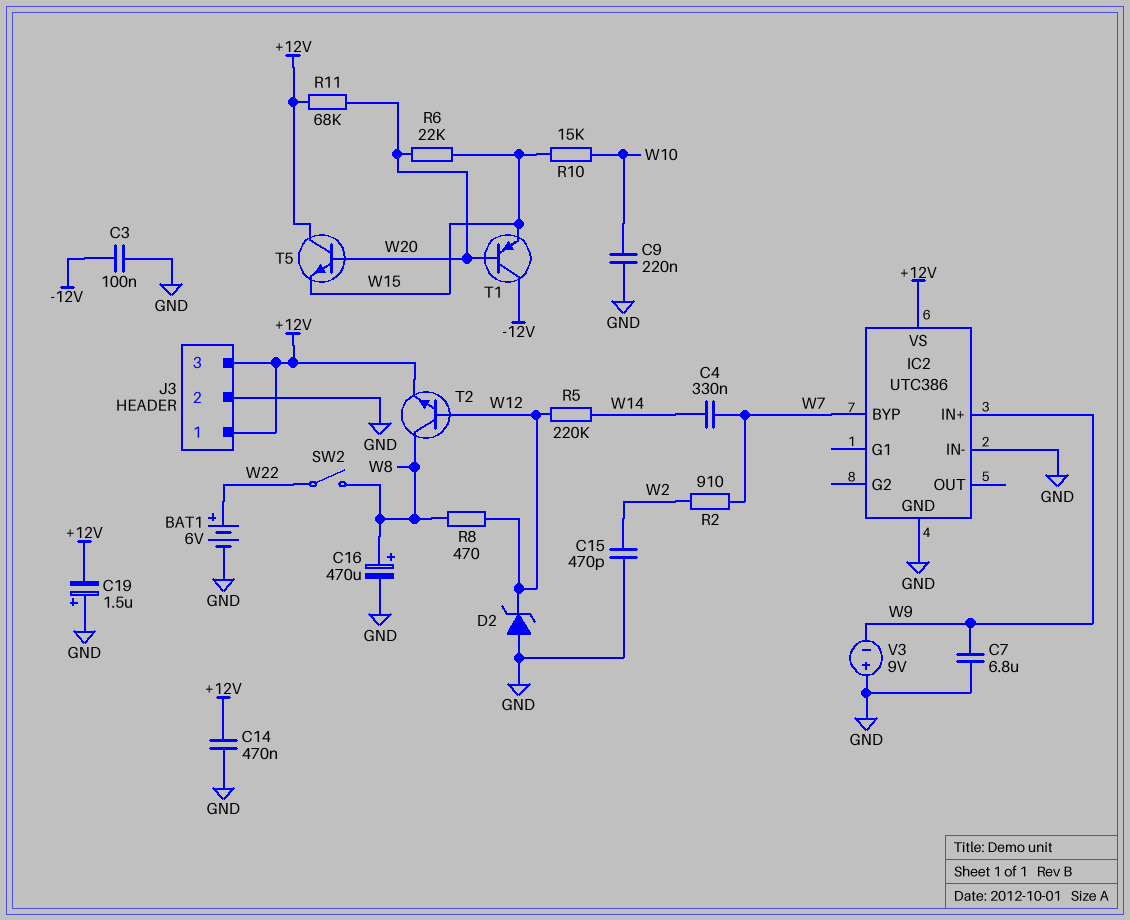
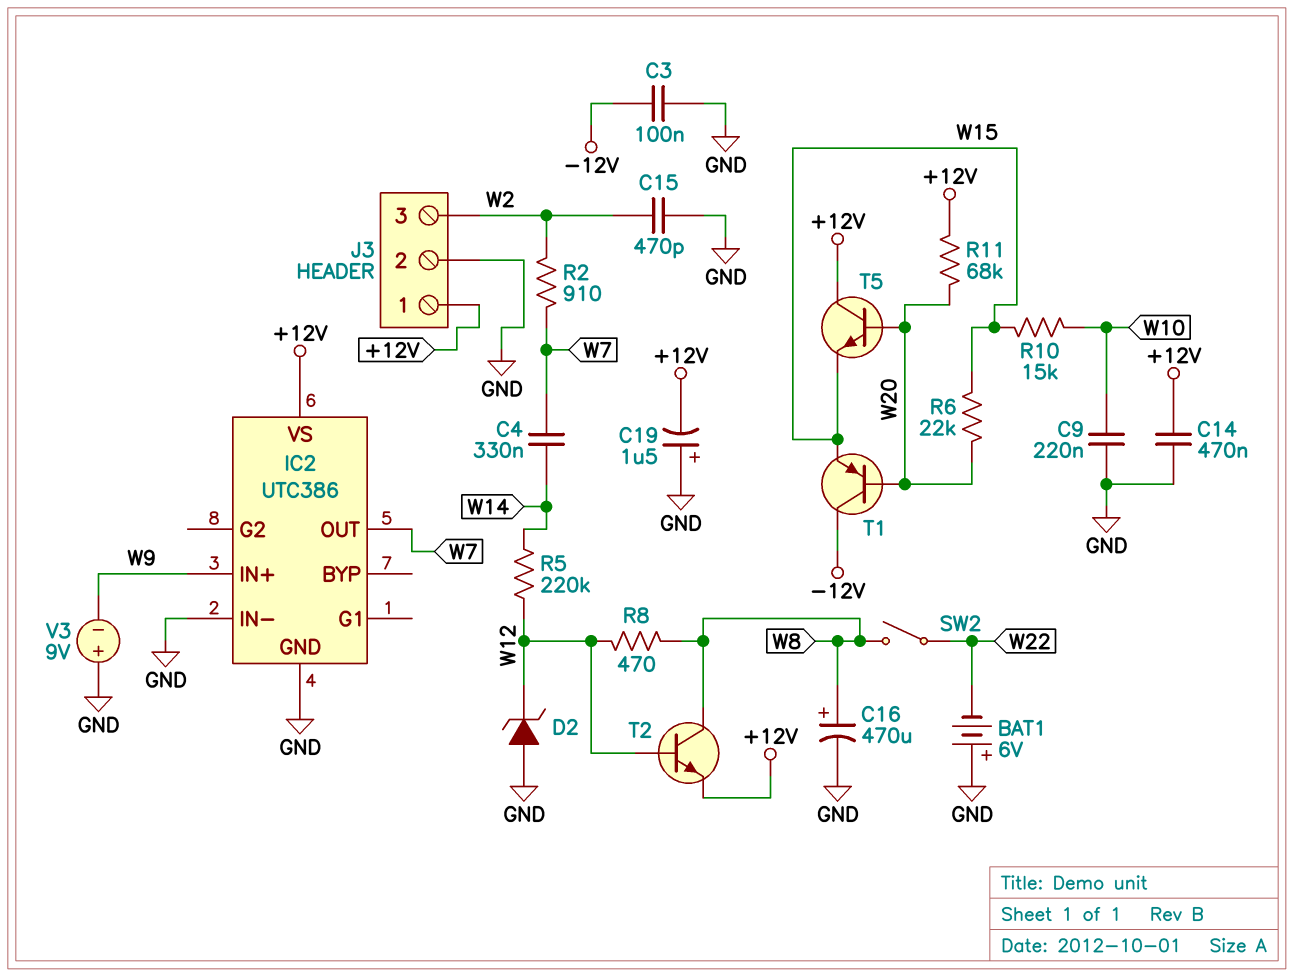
BAT1: 6V (plus W22, minus GND) -> 6V (plus GND, minus W22)
C7: 6.8uF (GND, W9) -> none
IC2 pin BYP: W7 -> none
IC2 pin OUT: none -> W7
J3 pin 3: +12V -> W2

